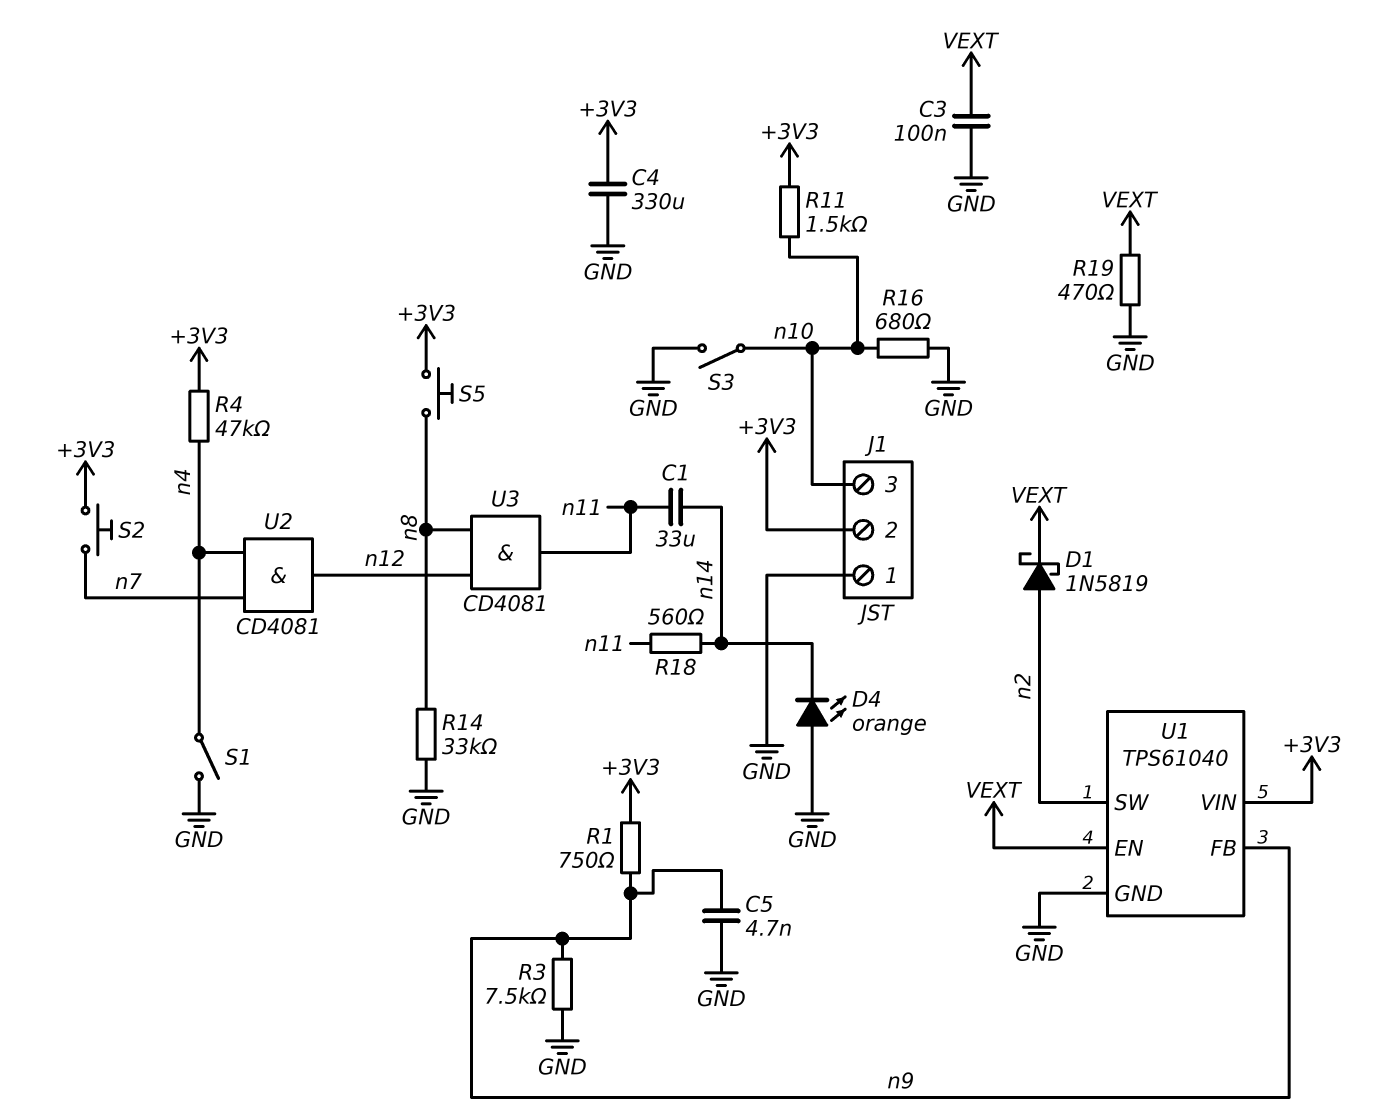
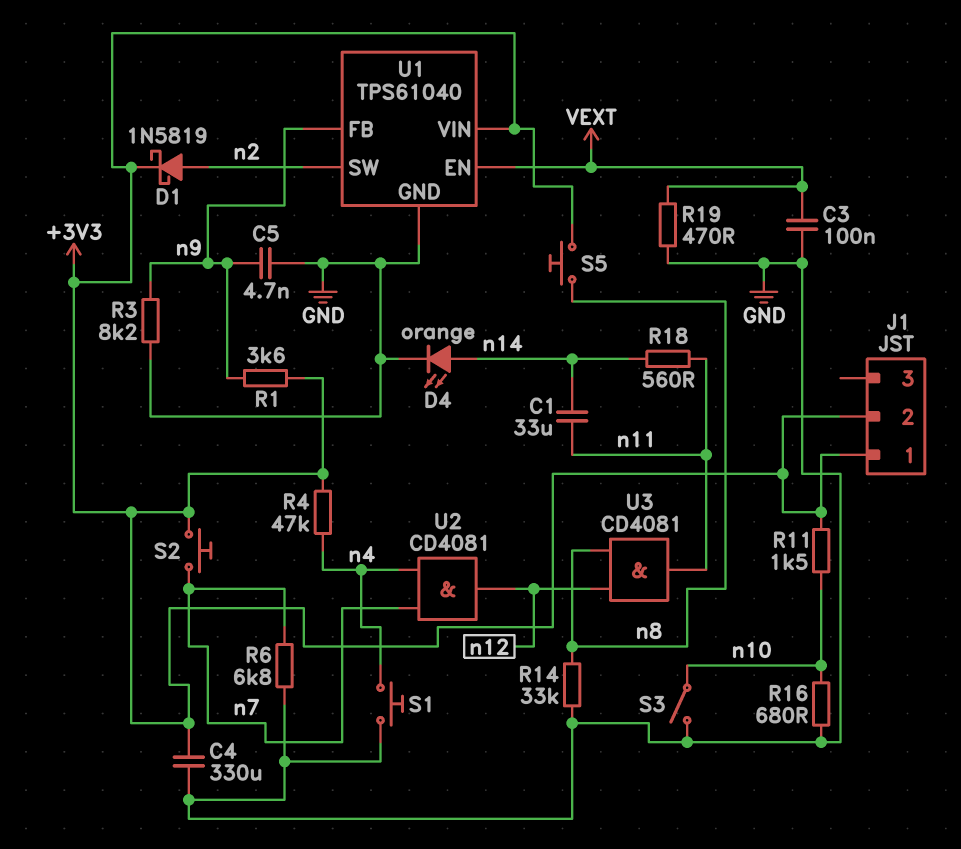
D1: schottky 1N5819 (A n2, K VEXT) -> schottky 1N5819 (A n2, K +3V3)
D4: LED orange (A GND, K n14) -> LED orange (A n14, K GND)
J1 pin 1: GND -> +3V3
J1 pin 3: n10 -> none
R1: 750 (+3V3, n9) -> 3.6k (+3V3, n9)
R3: 7.5k (GND, n9) -> 8.2k (GND, n9)
R6: none -> 6.8k (GND, n7)
S1: switch (GND, n4) -> button (GND, n4)

